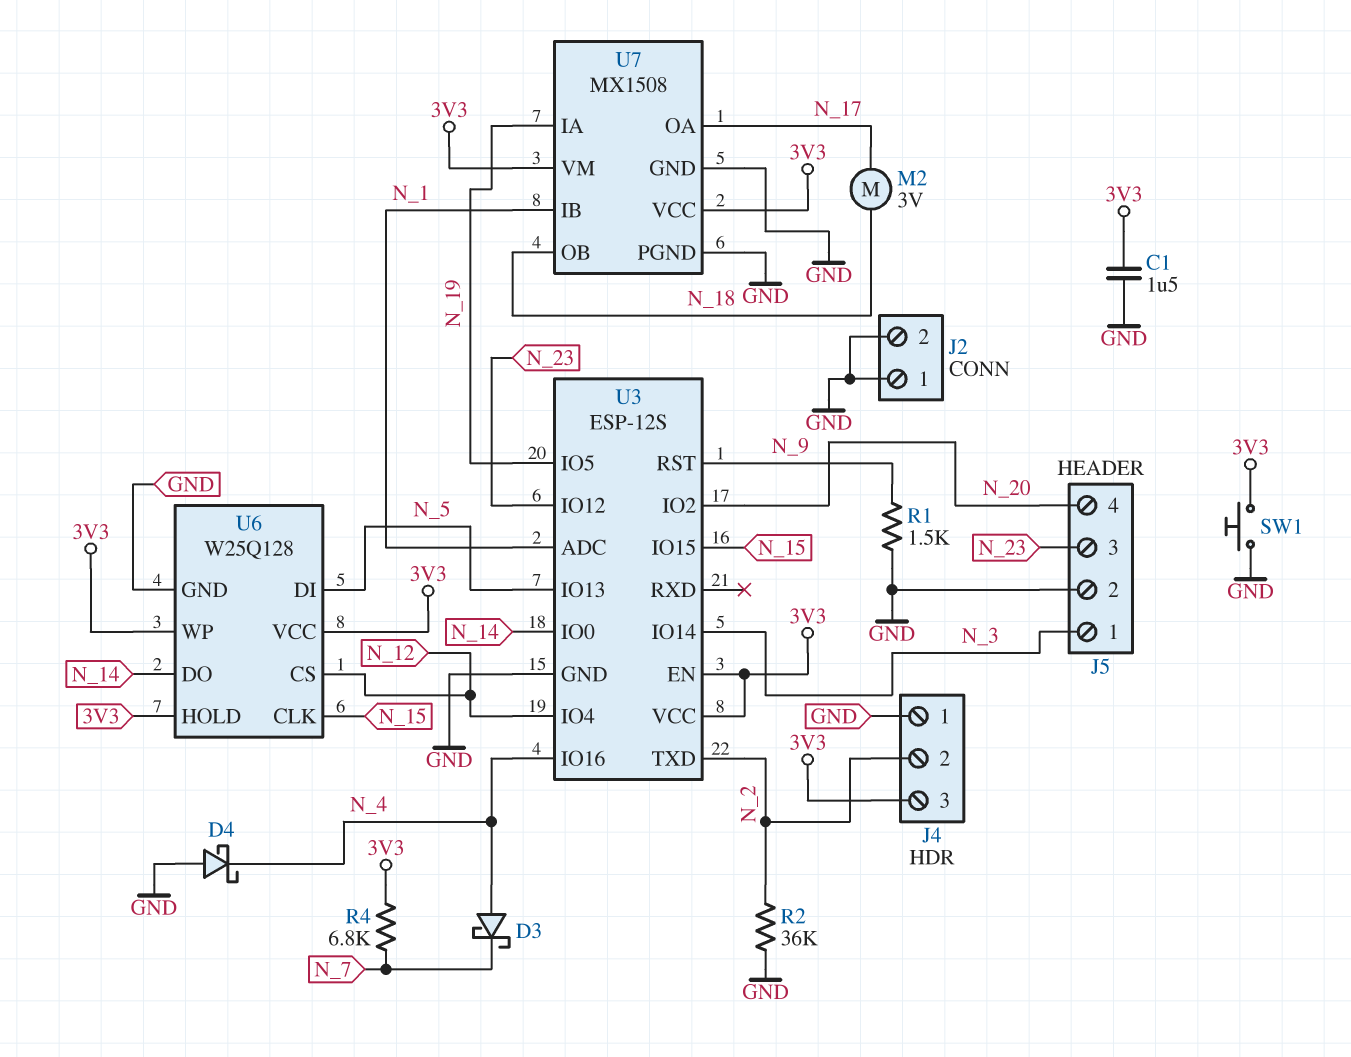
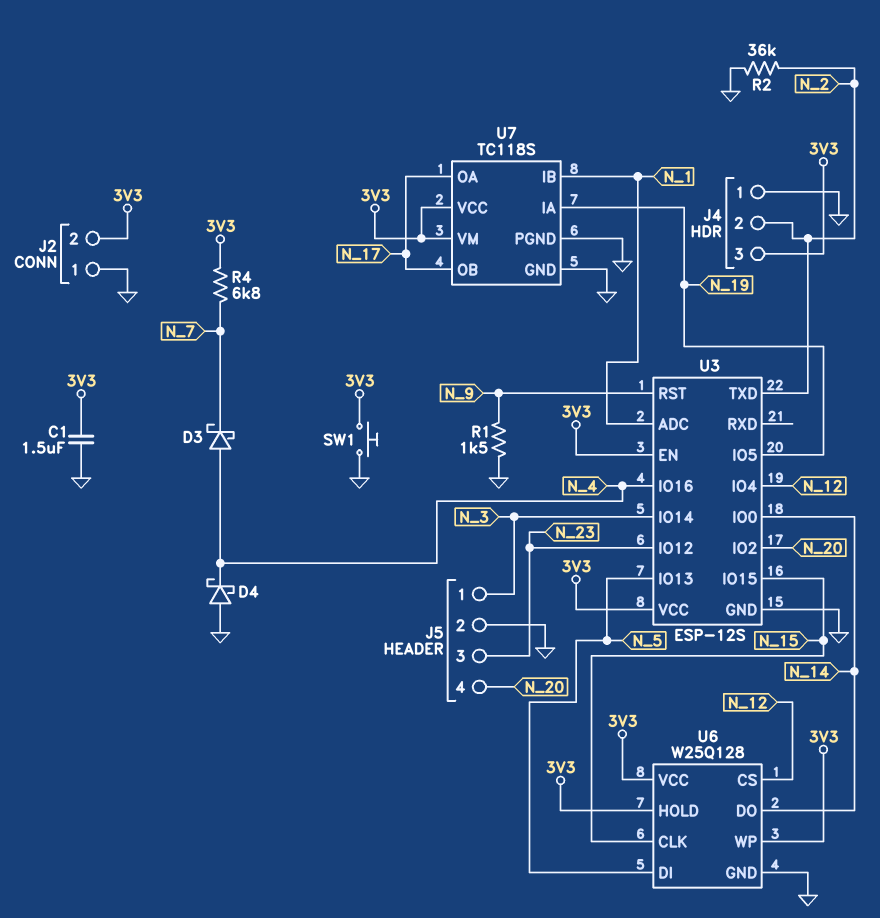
J2 pin 2: GND -> 3V3
M2: motor 3V (N_17, N_18) -> none
U7: MX1508 -> TC118S
U7 pin OB: N_18 -> N_17

